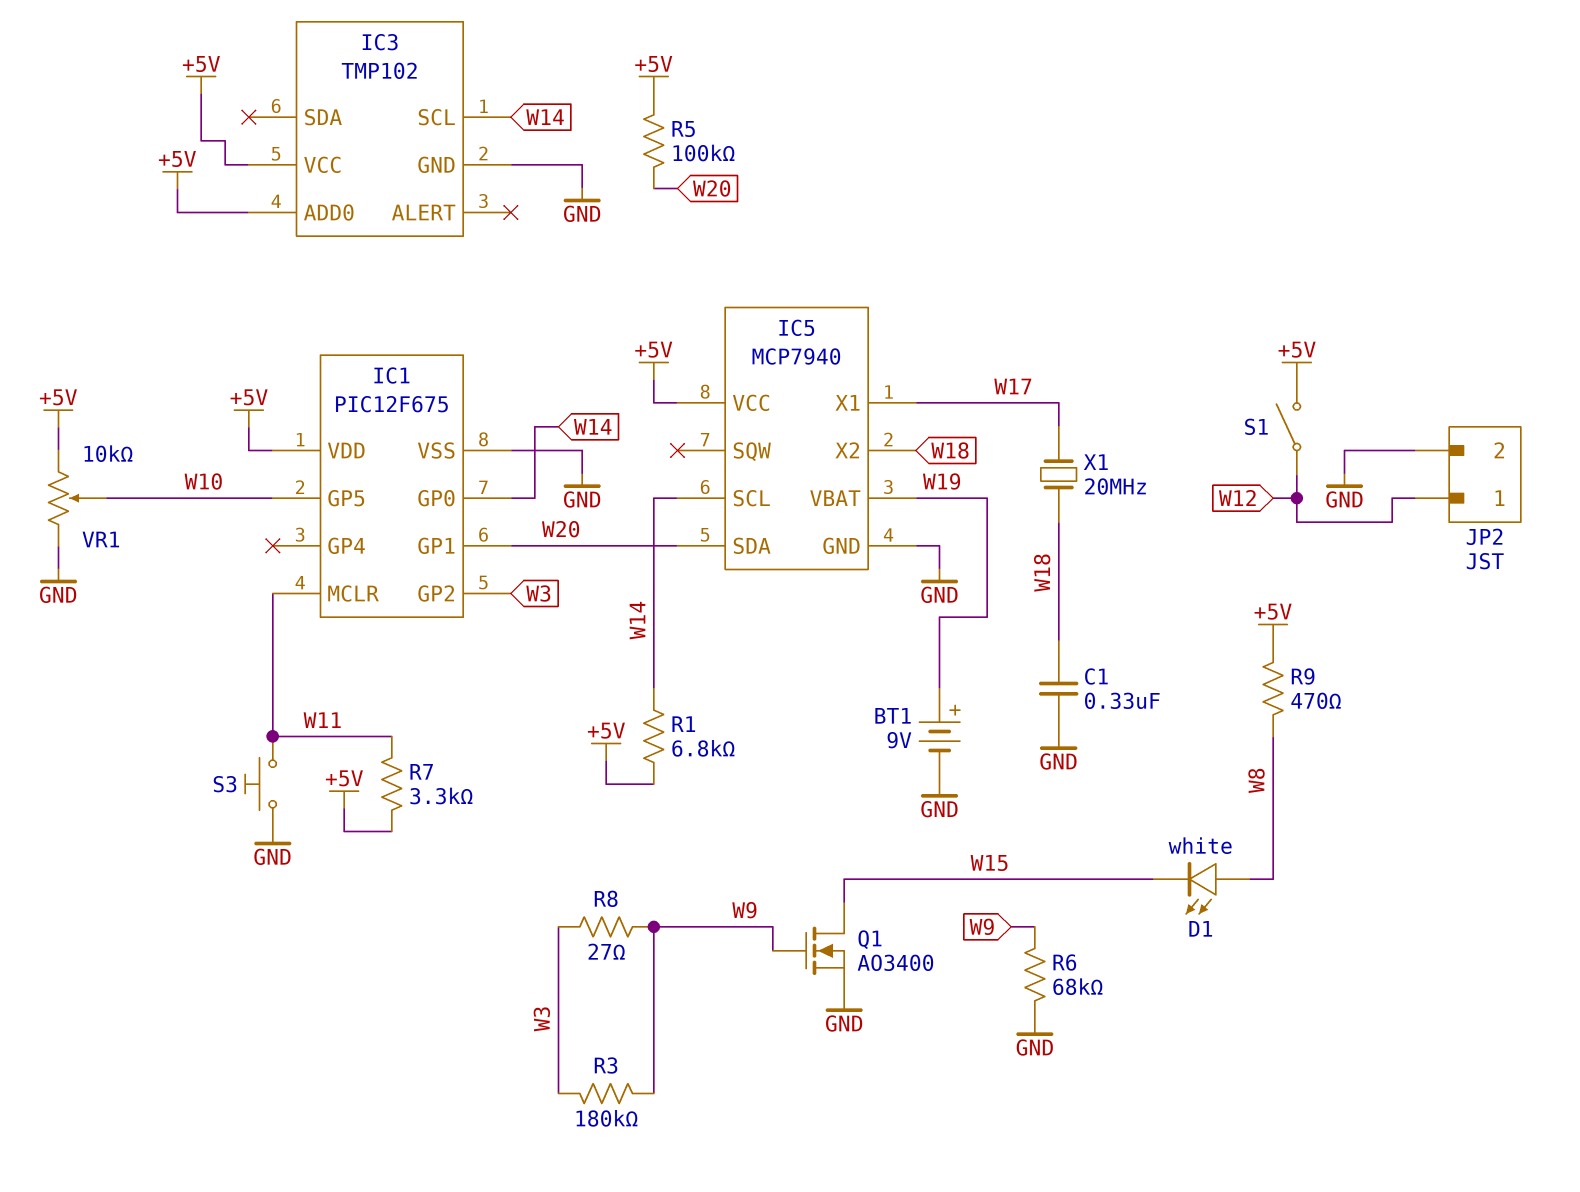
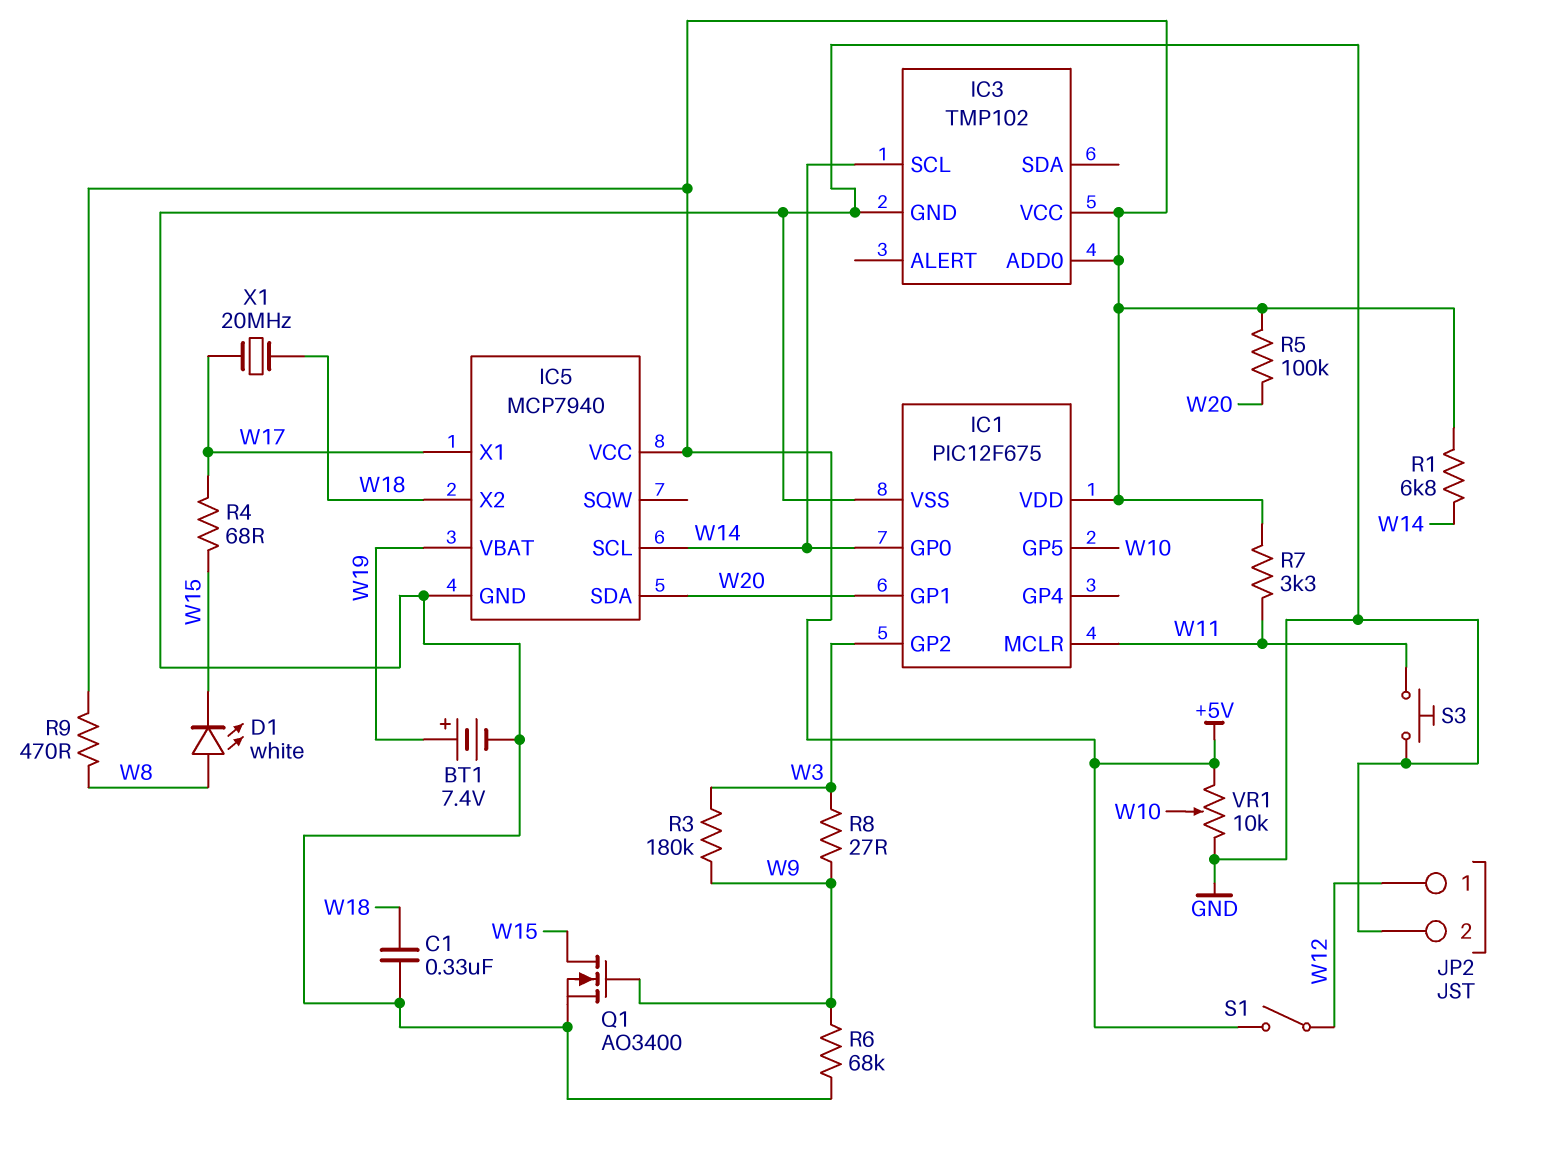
BT1: 9V (plus W19, minus GND) -> 7.4V (plus W19, minus GND)
R4: none -> 68 (W15, W17)

